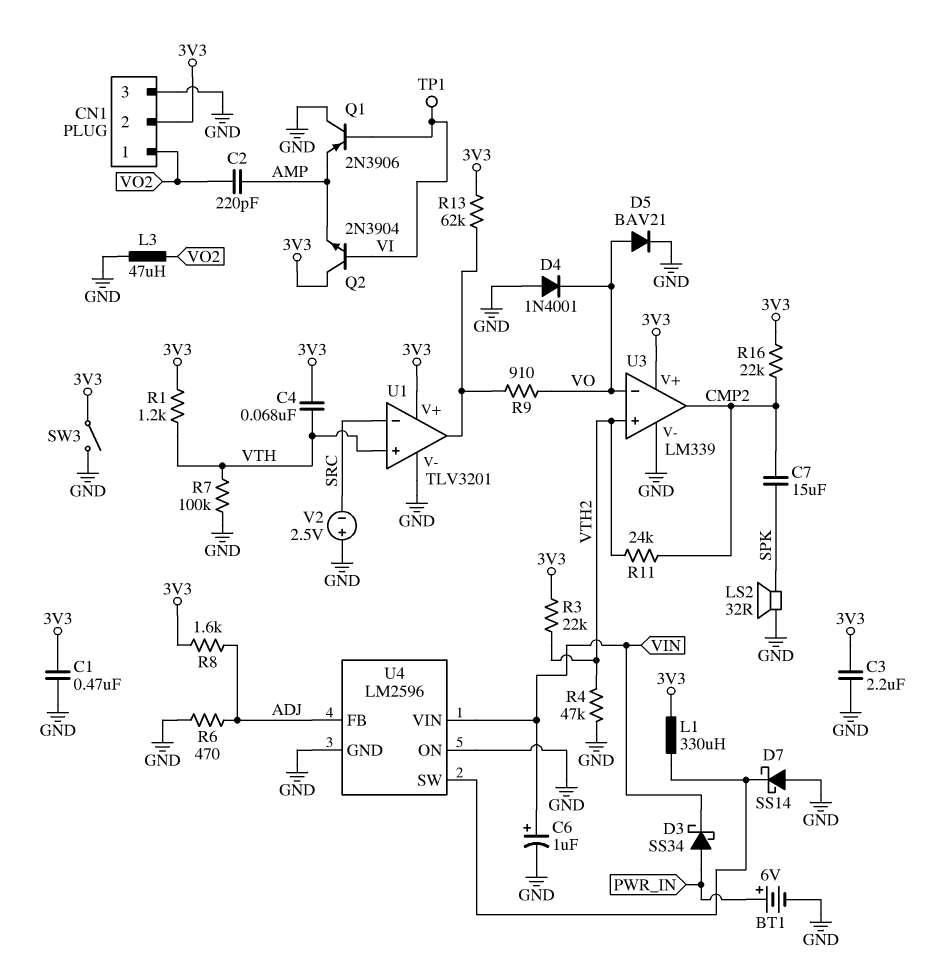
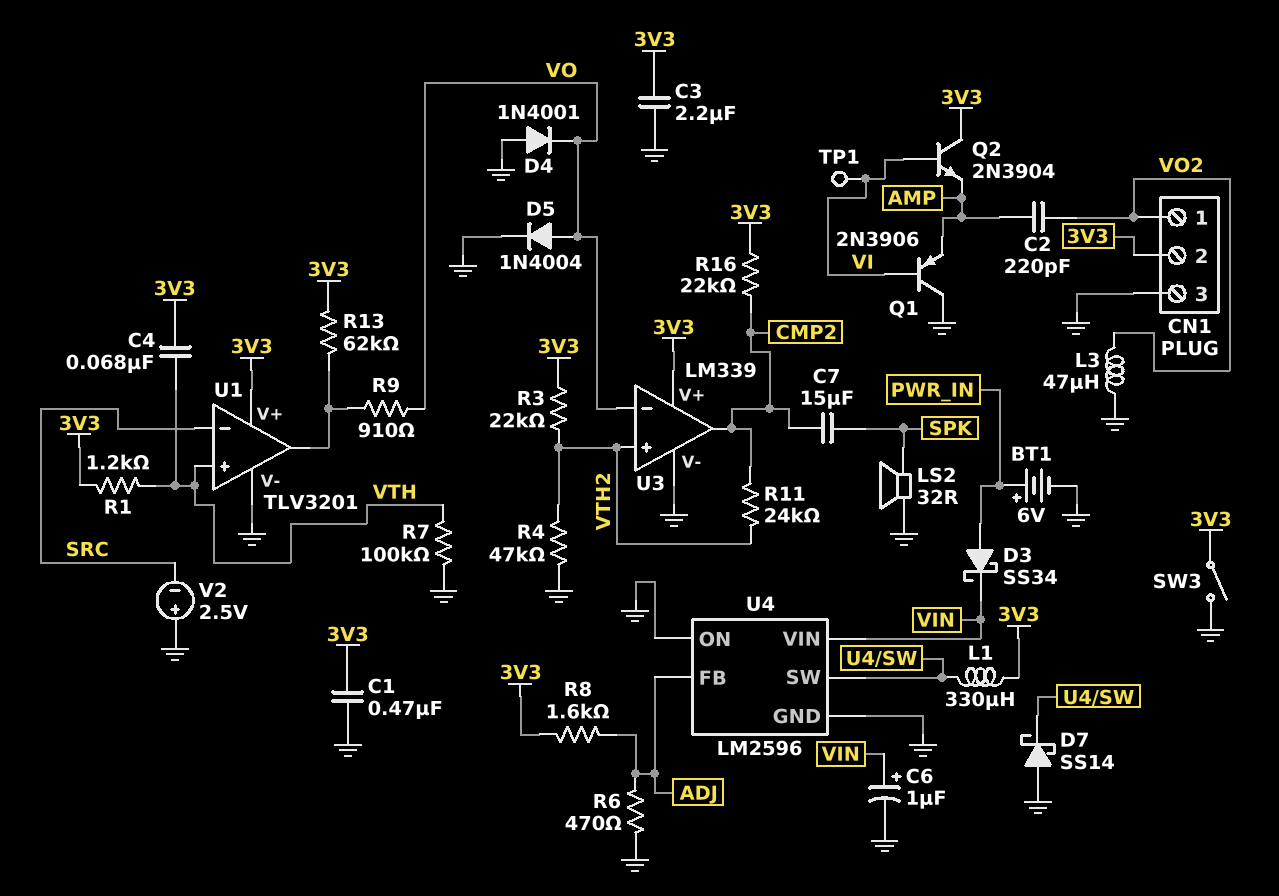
D5: diode BAV21 (A VO, K GND) -> diode 1N4004 (A VO, K GND)

